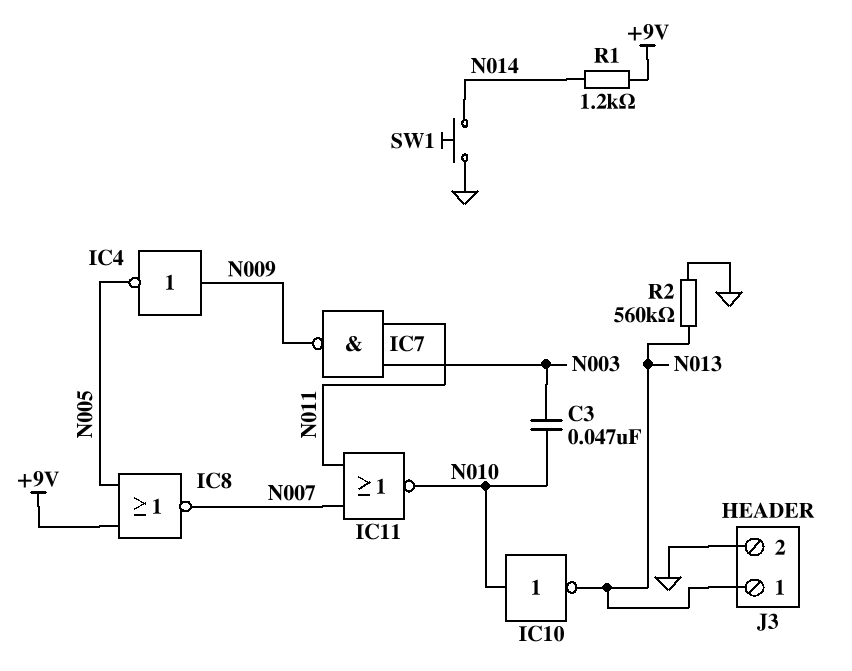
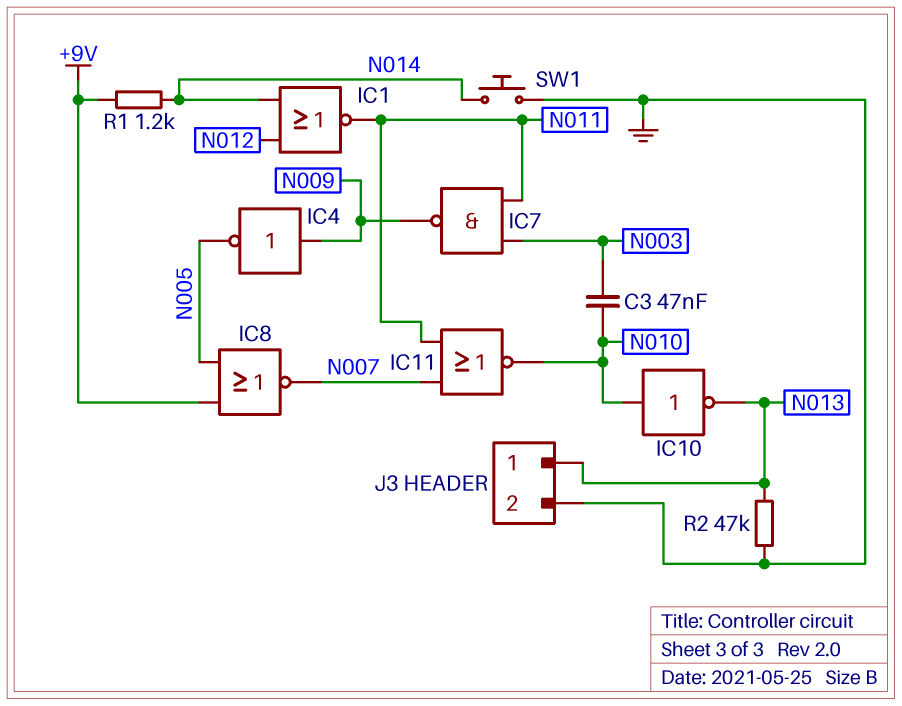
IC1: none -> NOR (in N012, in N014, out N011)
R2: 560k (GND, N013) -> 47k (GND, N013)

